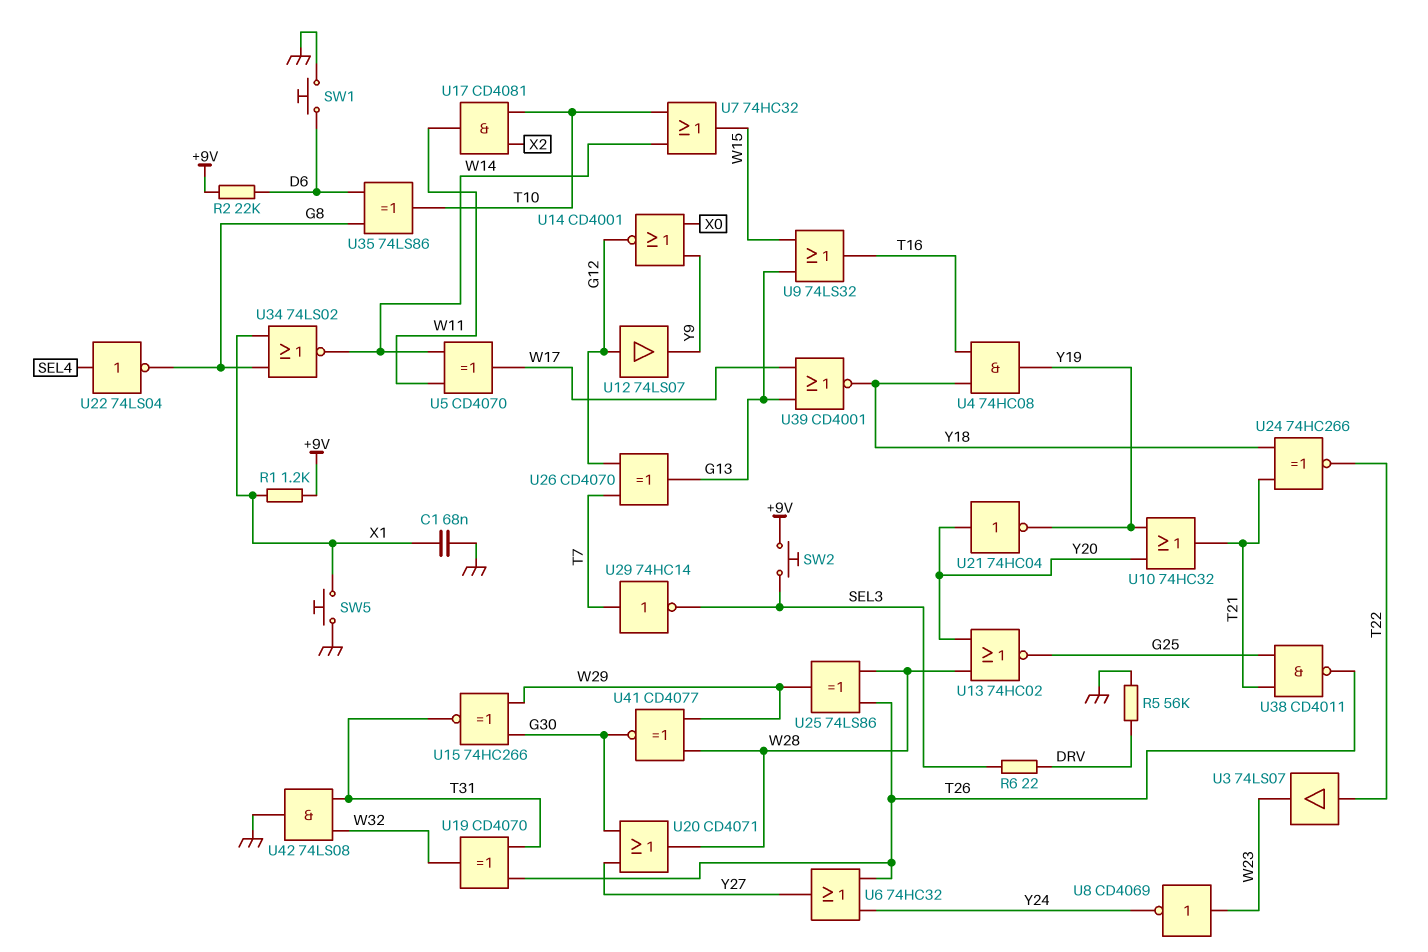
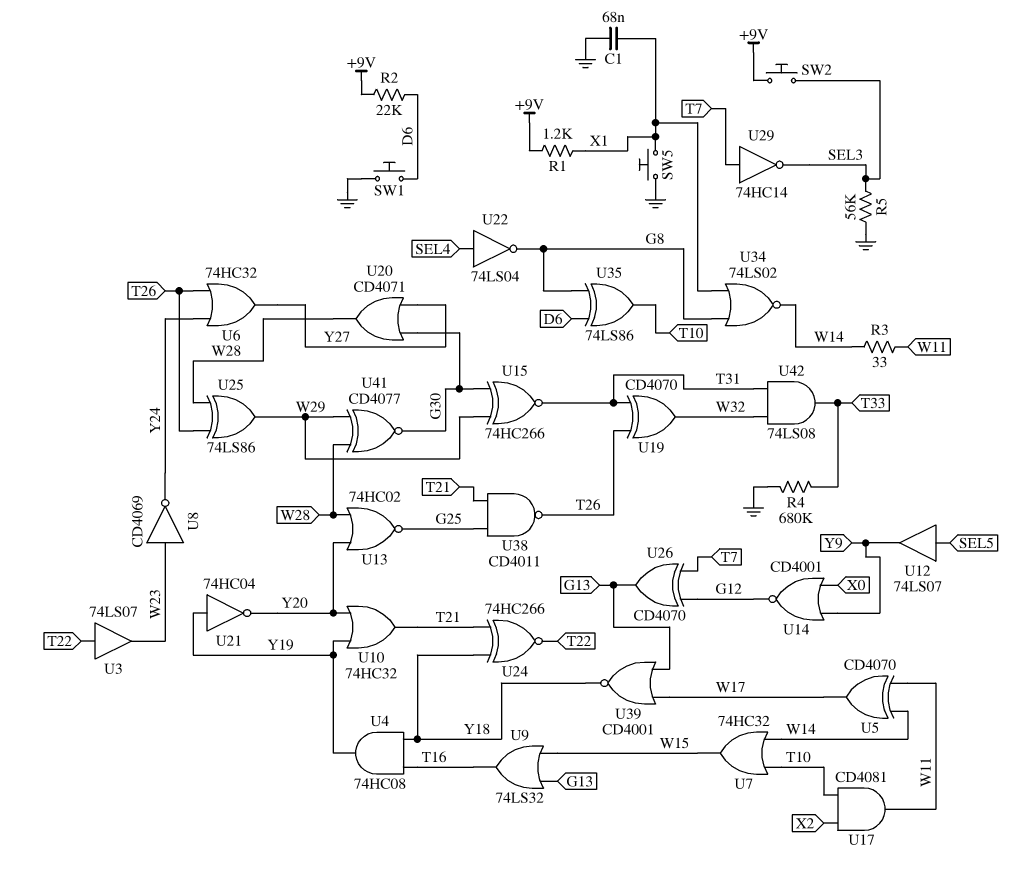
R3: none -> 33 (W11, W14)
R4: none -> 680k (GND, T33)
R5: 56k (DRV, GND) -> 56k (GND, SEL3)
R6: 22 (DRV, SEL3) -> none
U12: buffer 74LS07 (in G12, out Y9) -> buffer 74LS07 (in SEL5, out Y9)
U21: NOT 74HC04 (in Y20, out Y19) -> NOT 74HC04 (in Y19, out Y20)
U42: AND 74LS08 (in T31, in W32, out GND) -> AND 74LS08 (in T31, in W32, out T33)

